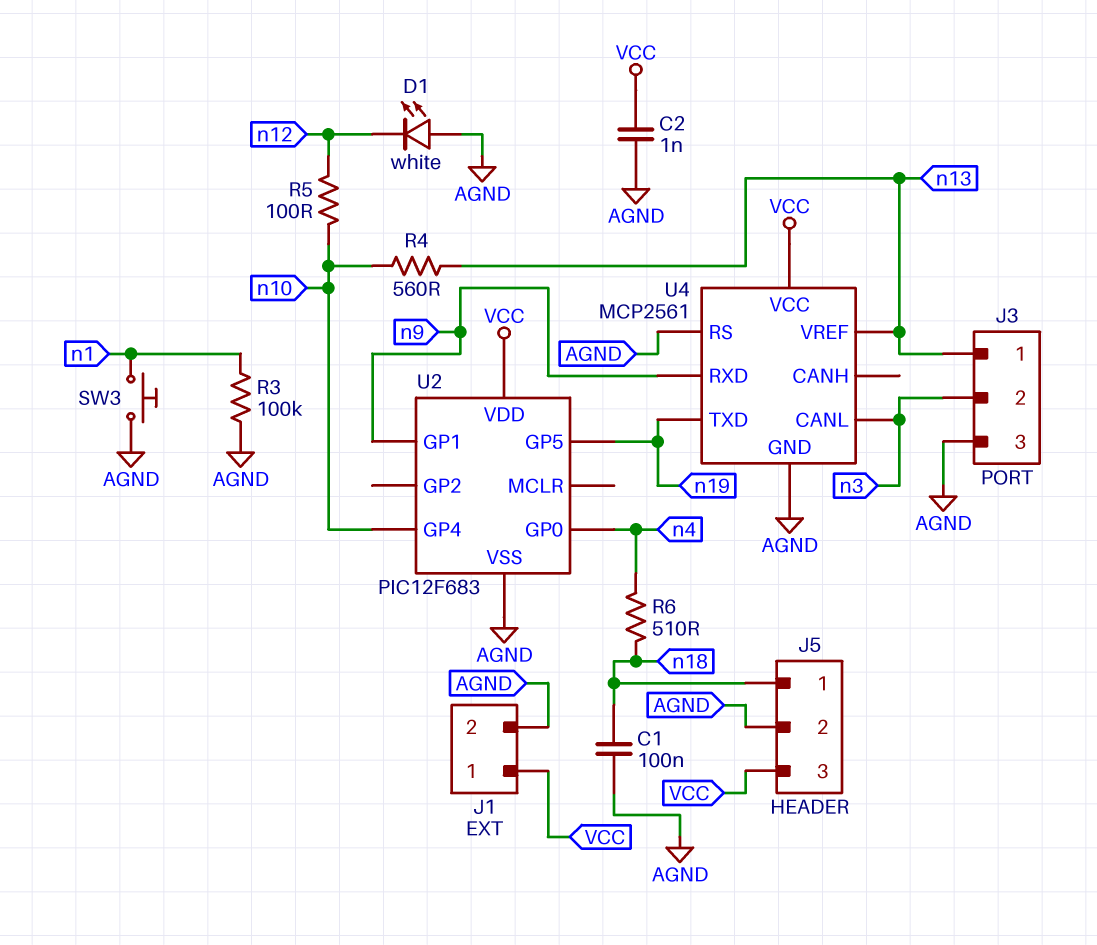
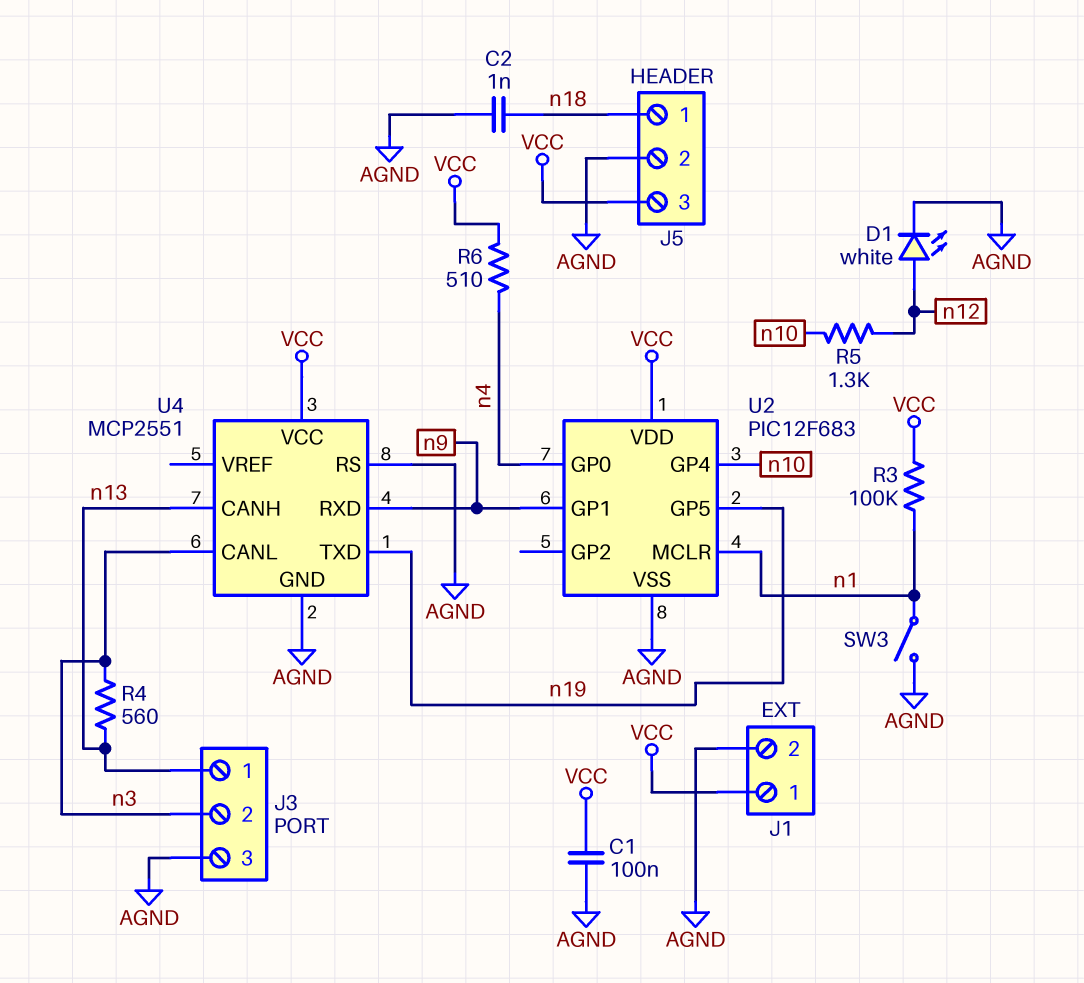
C1: 100nF (AGND, n18) -> 100nF (AGND, VCC)
C2: 1nF (AGND, VCC) -> 1nF (AGND, n18)
D1: LED white (A AGND, K n12) -> LED white (A n12, K AGND)
R3: 100k (AGND, n1) -> 100k (VCC, n1)
R4: 560 (n10, n13) -> 560 (n3, n13)
R5: 100 (n10, n12) -> 1.3k (n10, n12)
R6: 510 (n4, n18) -> 510 (VCC, n4)
SW3: button (AGND, n1) -> switch (AGND, n1)
U2 pin MCLR: none -> n1
U4: MCP2561 -> MCP2551
U4 pin CANH: none -> n13
U4 pin VREF: n13 -> none

